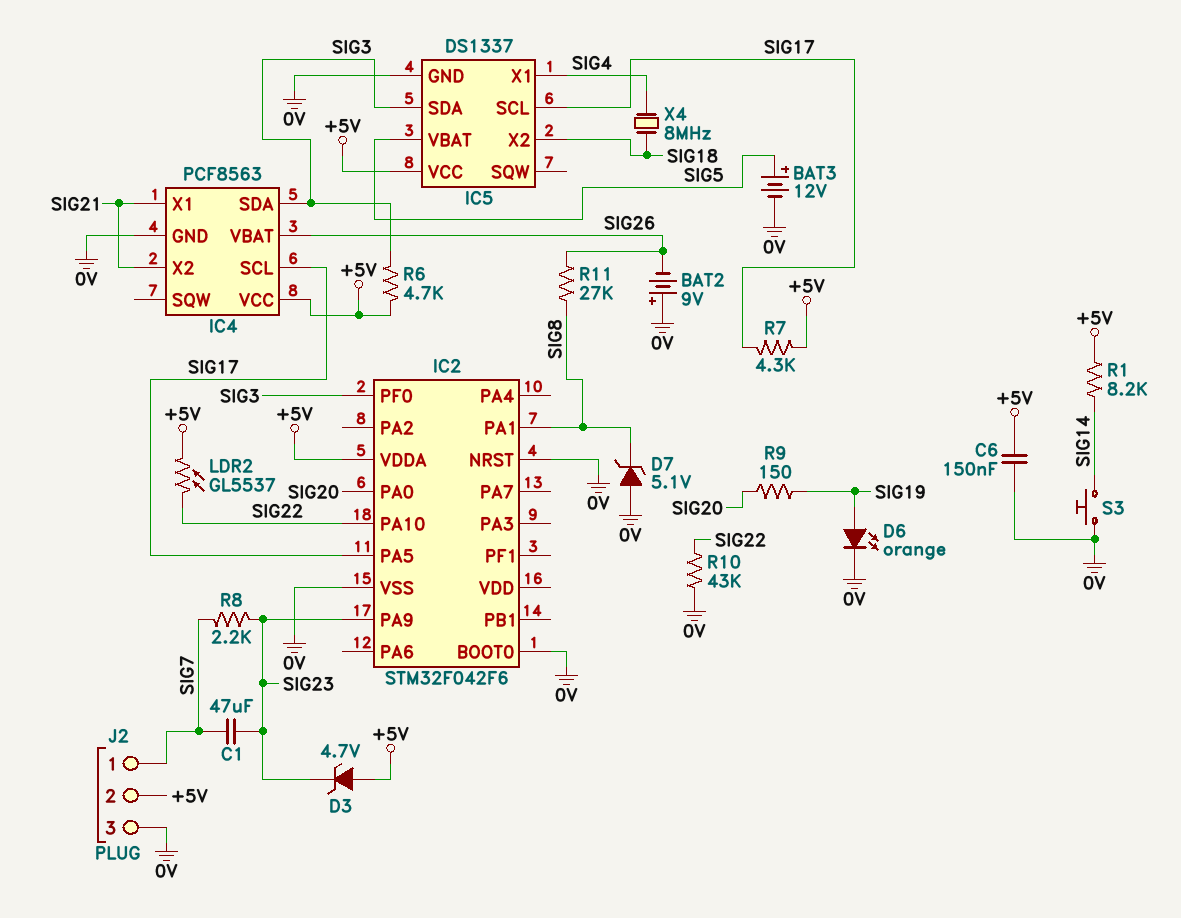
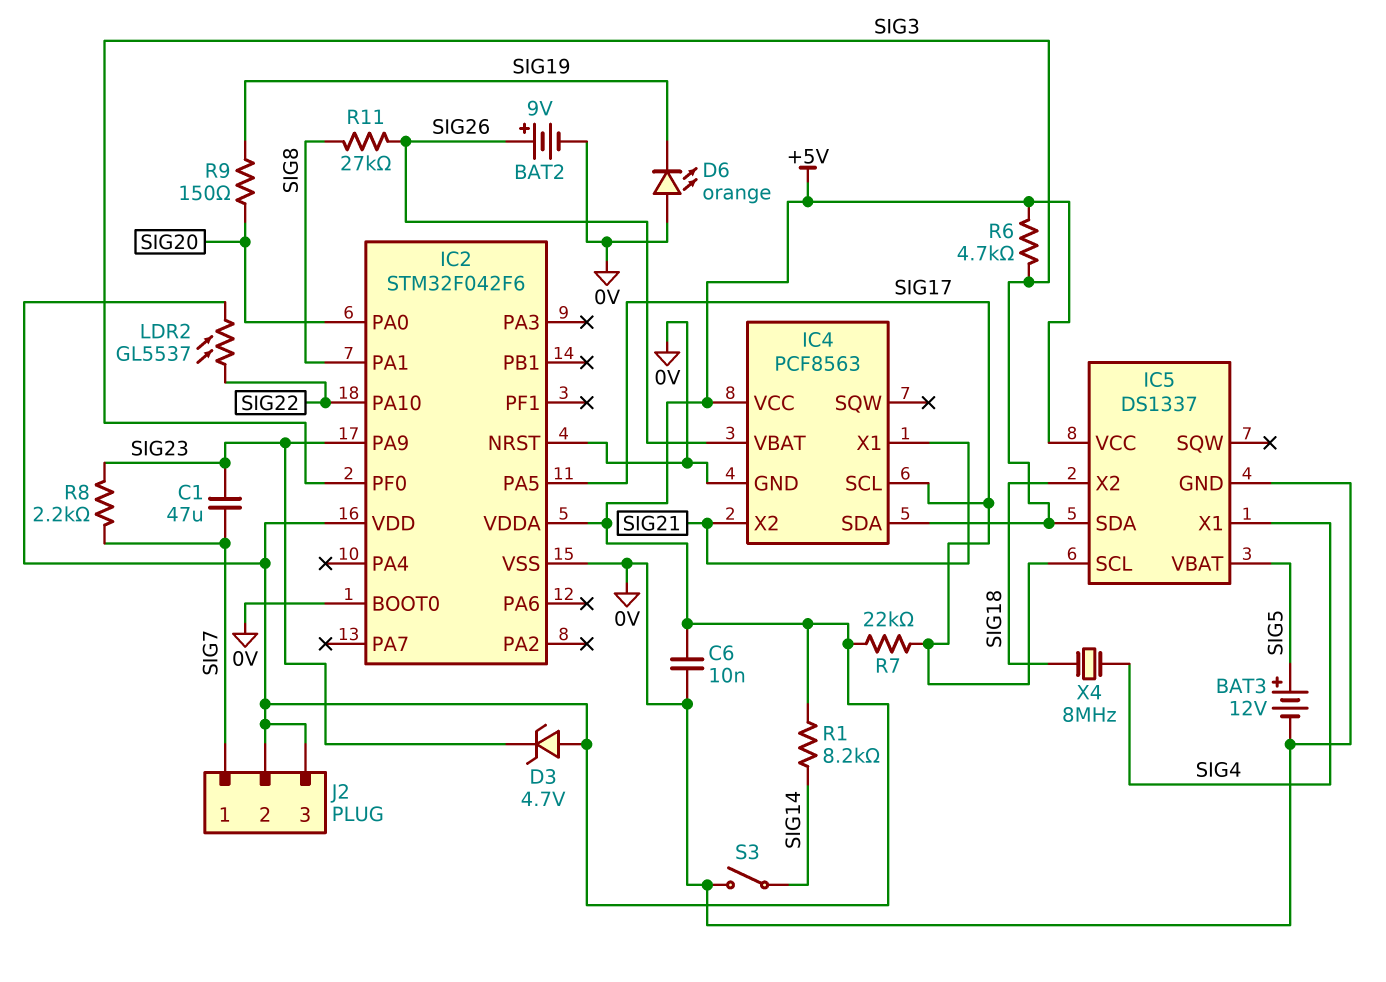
BAT2: 9V (plus 0V, minus SIG26) -> 9V (plus SIG26, minus 0V)
C6: 150nF (+5V, 0V) -> 10nF (+5V, 0V)
D6: LED orange (A SIG19, K 0V) -> LED orange (A 0V, K SIG19)
D7: zener 5.1V (A 0V, K SIG8) -> none
IC2 pin VDD: none -> +5V
J2 pin 3: 0V -> +5V
R7: 4.3k (+5V, SIG17) -> 22k (+5V, SIG17)
R10: 43k (0V, SIG22) -> none
S3: button (0V, SIG14) -> switch (0V, SIG14)

